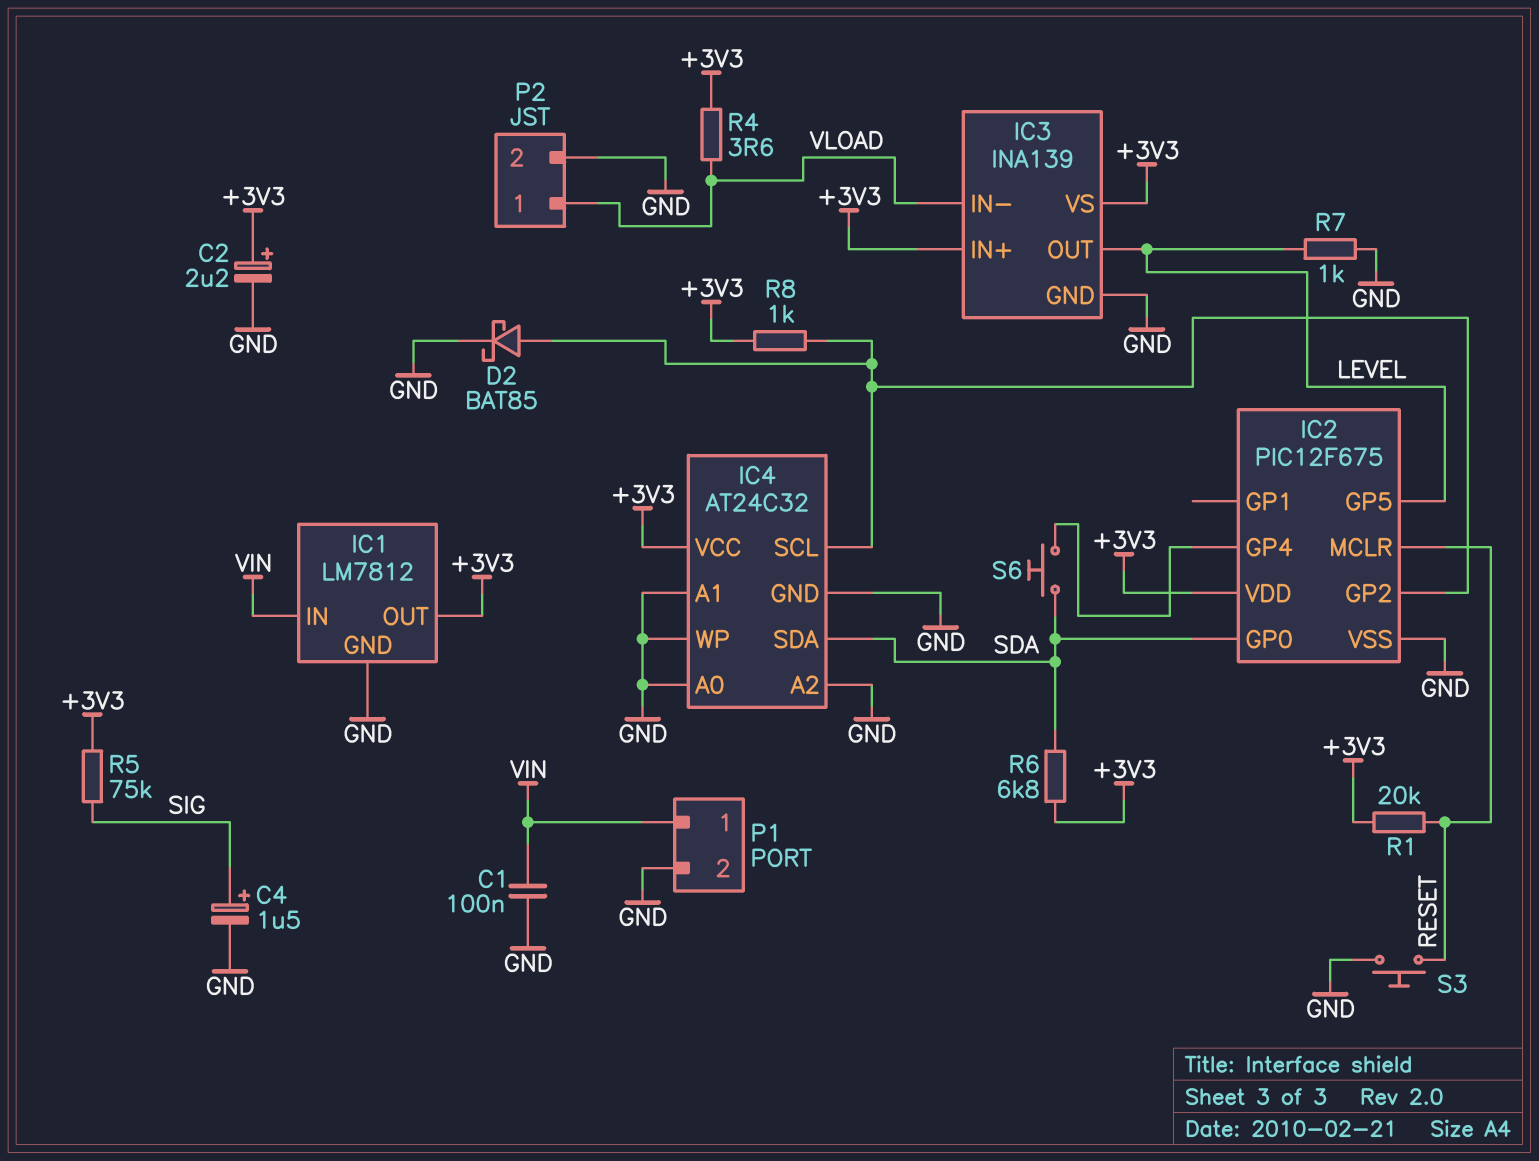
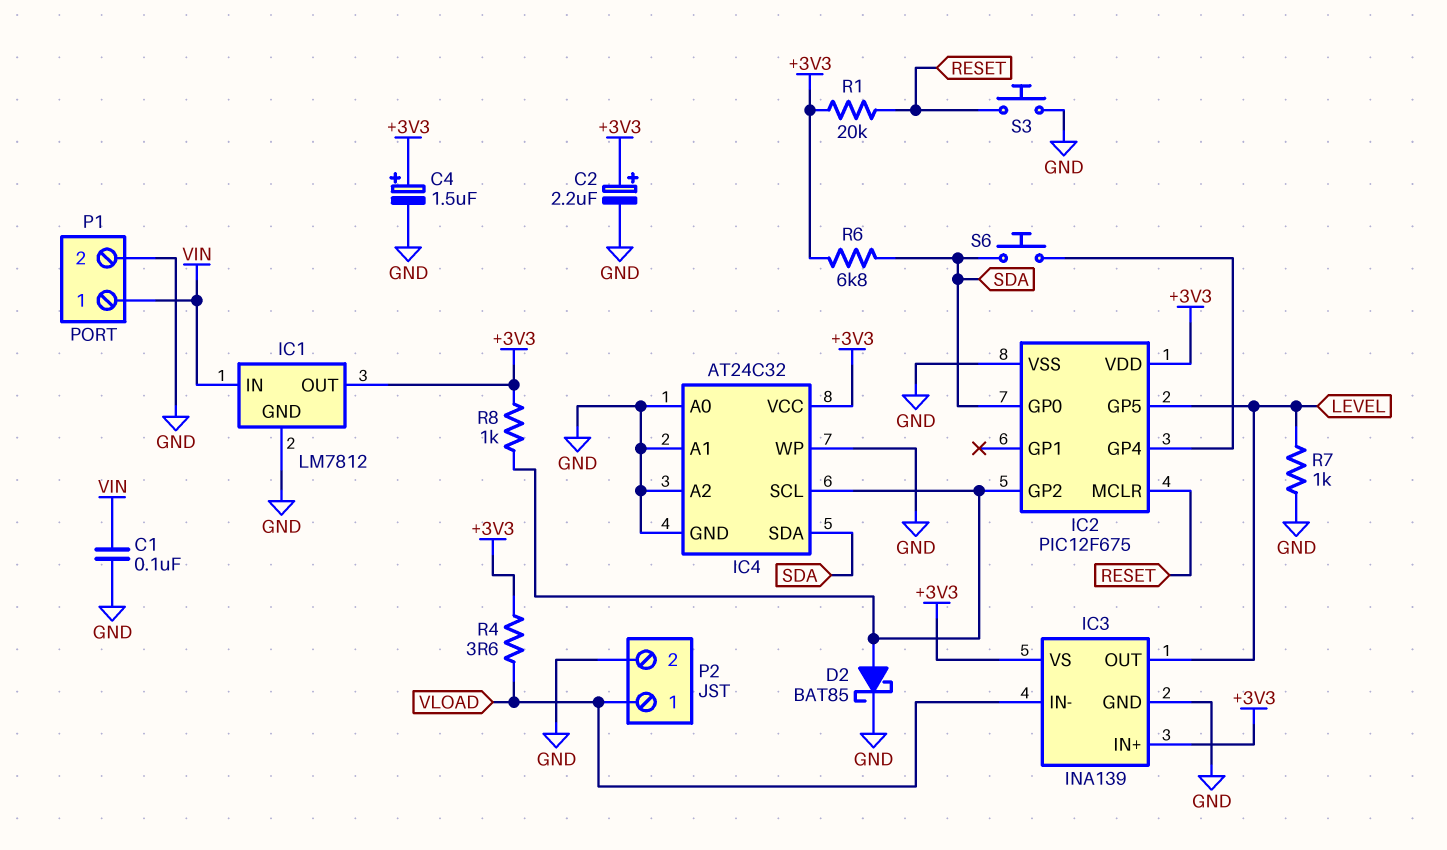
C4: 1.5uF (plus SIG, minus GND) -> 1.5uF (plus +3V3, minus GND)
R5: 75k (+3V3, SIG) -> none

